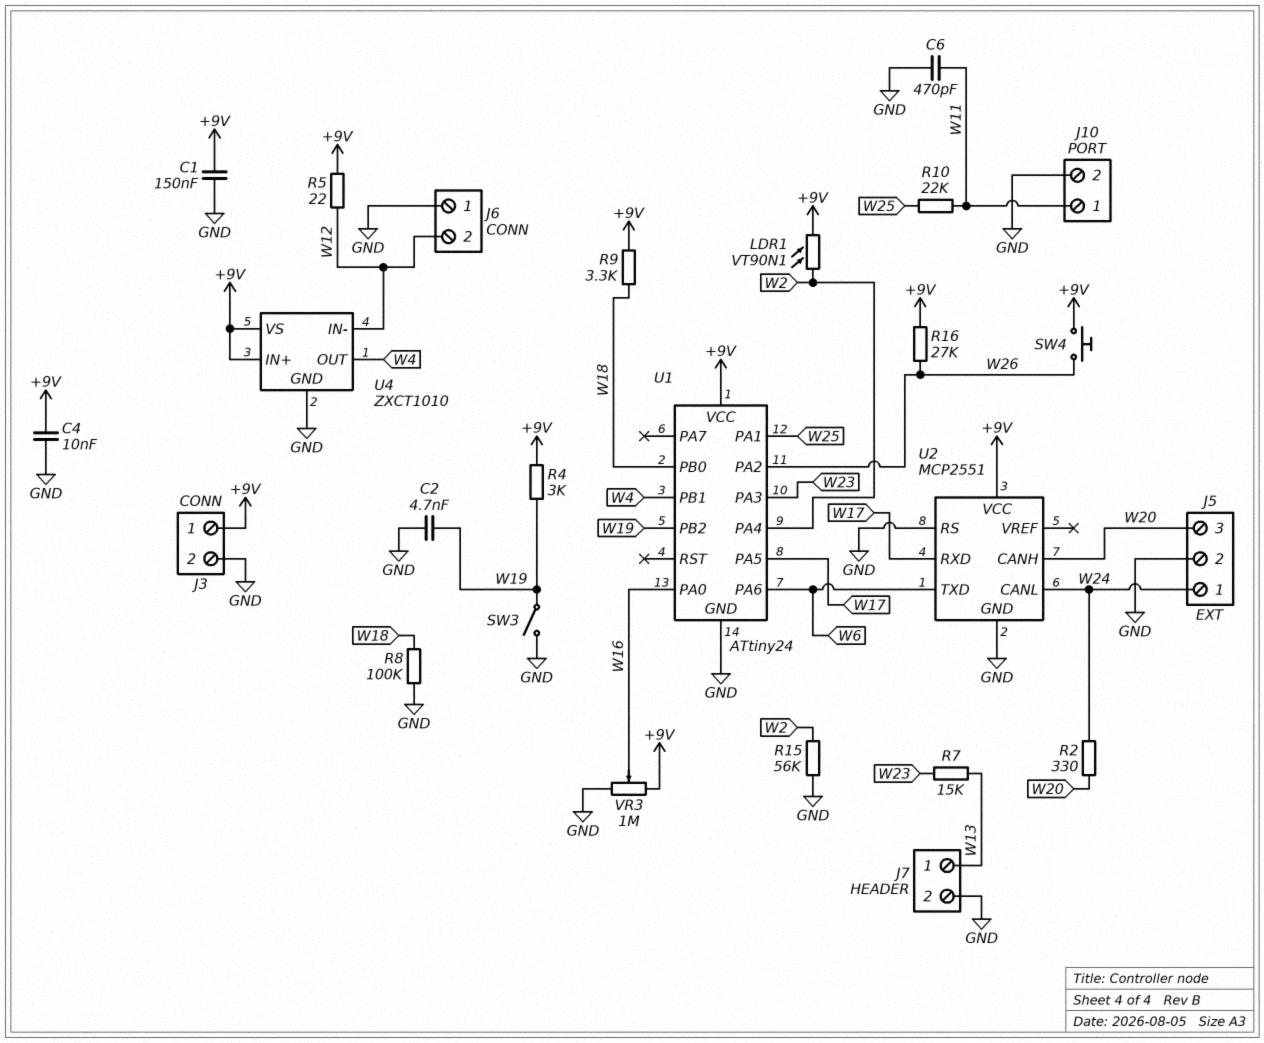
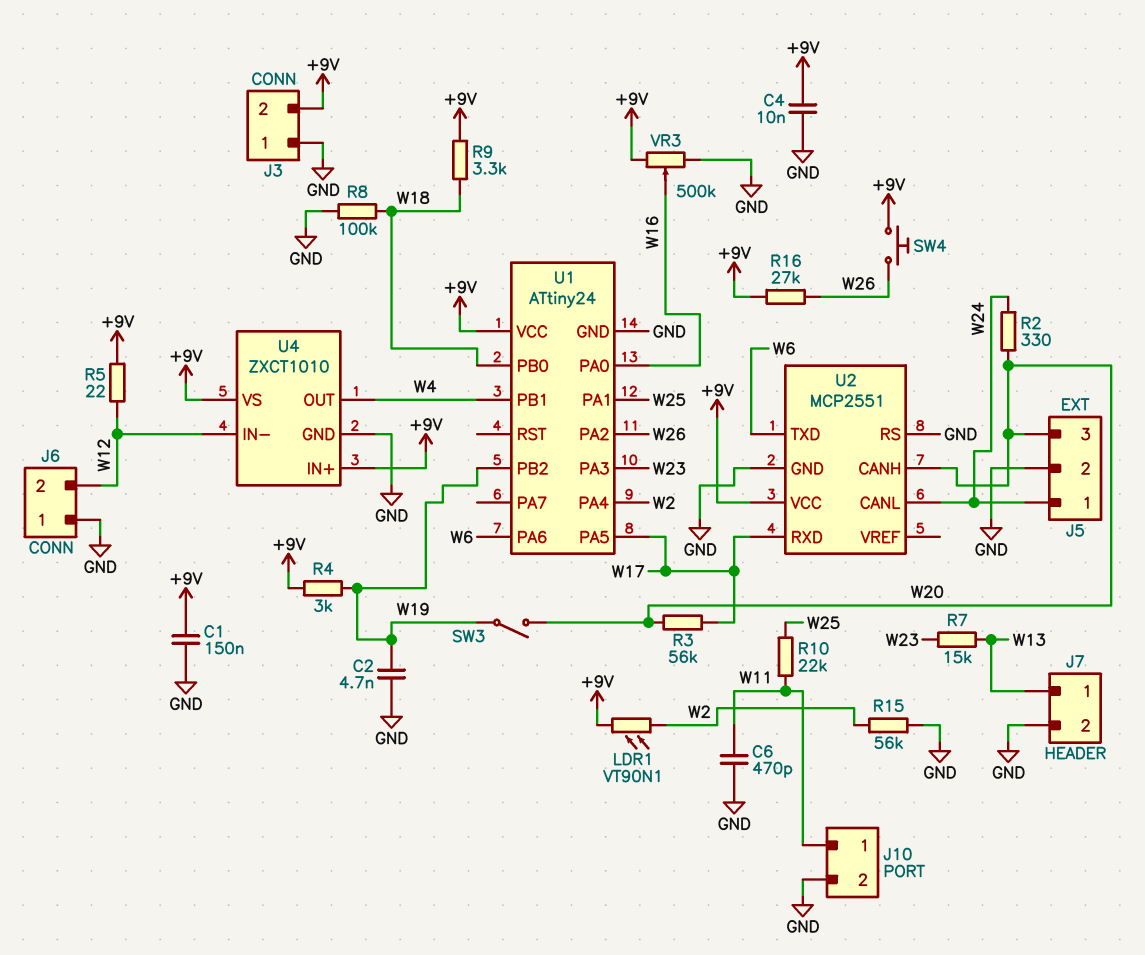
J3 pin 1: +9V -> GND
J3 pin 2: GND -> +9V
R3: none -> 56k (W17, W20)
SW3: switch (GND, W19) -> switch (W19, W20)
VR3: 1M (+9V, GND, wiper W16) -> 500k (+9V, GND, wiper W16)

